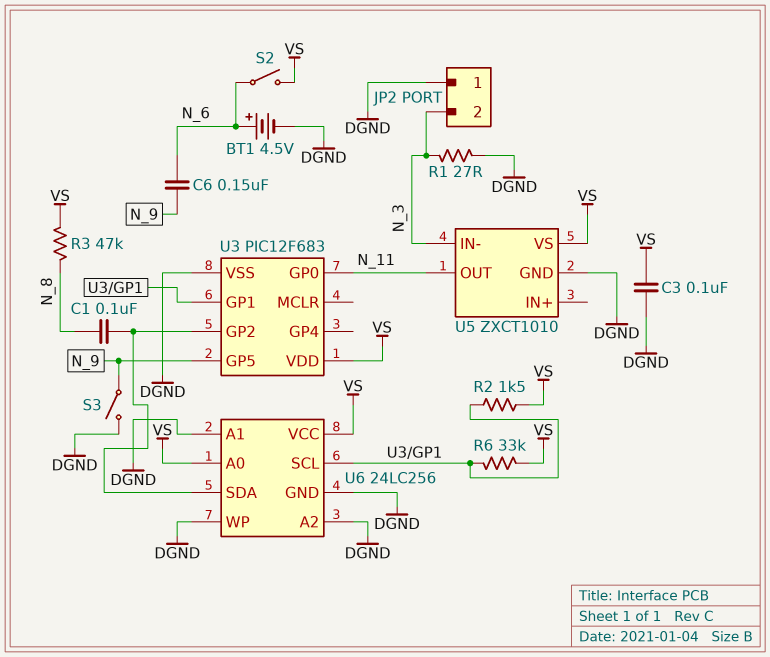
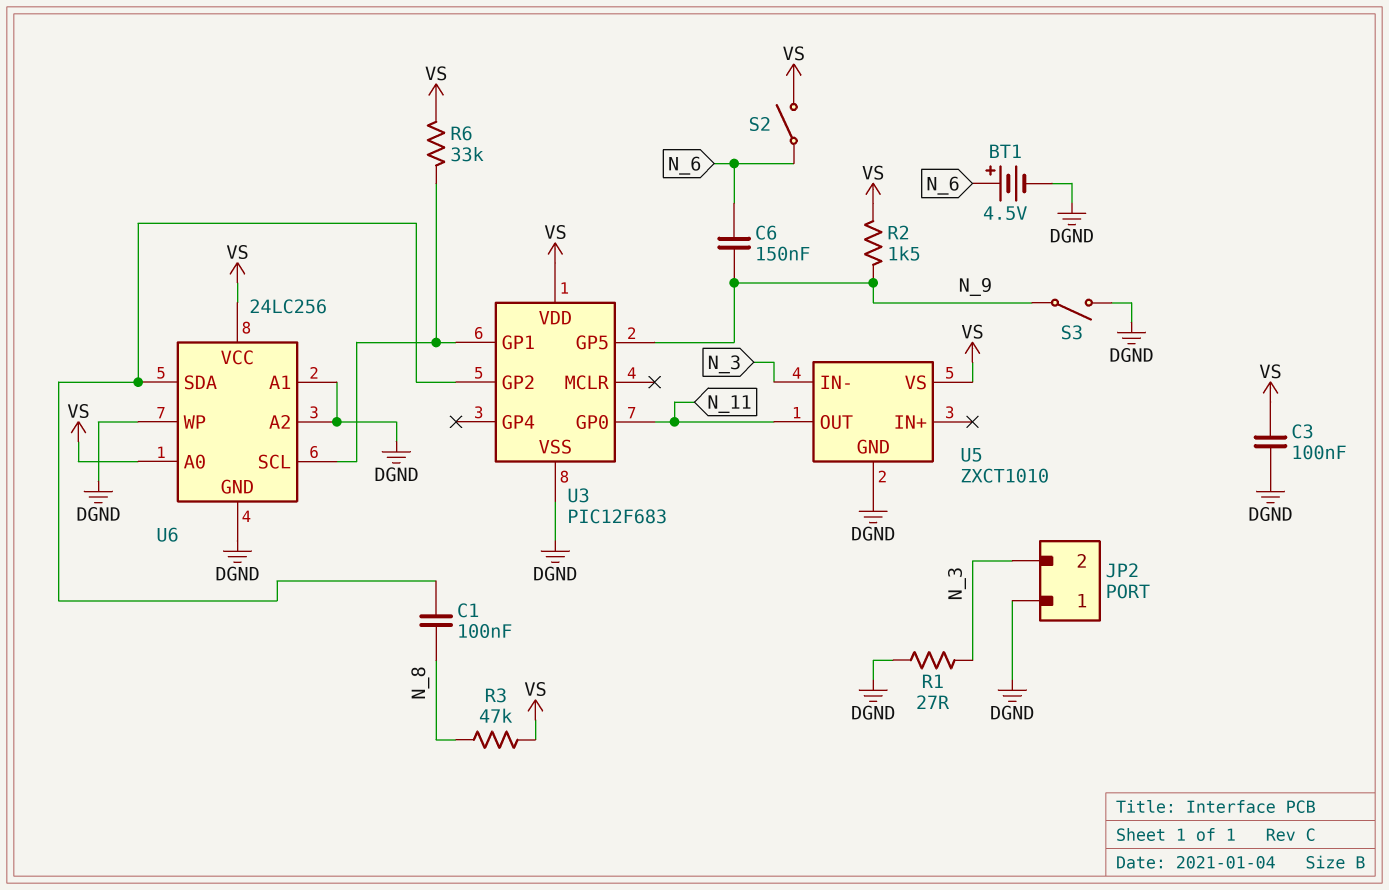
R2: 1.5k (U3/GP1, VS) -> 1.5k (N_9, VS)

